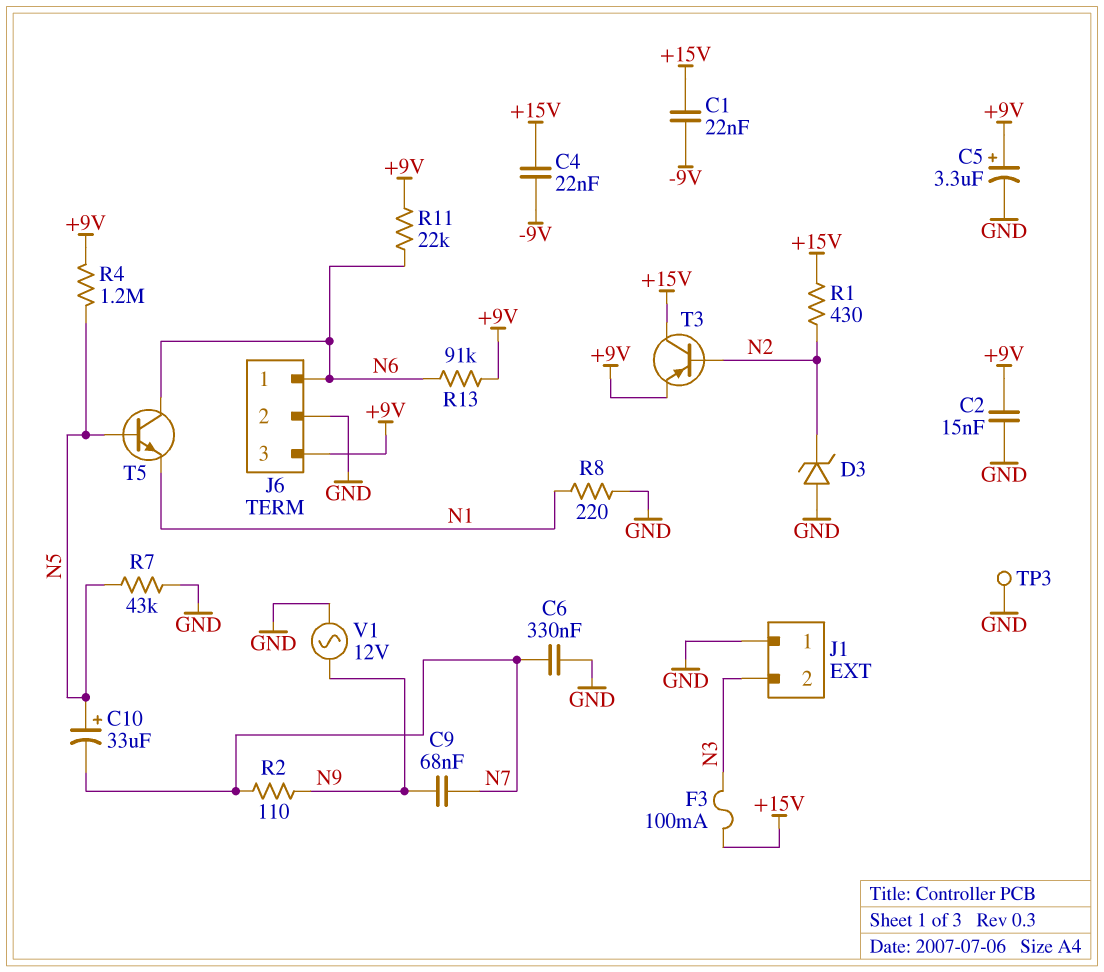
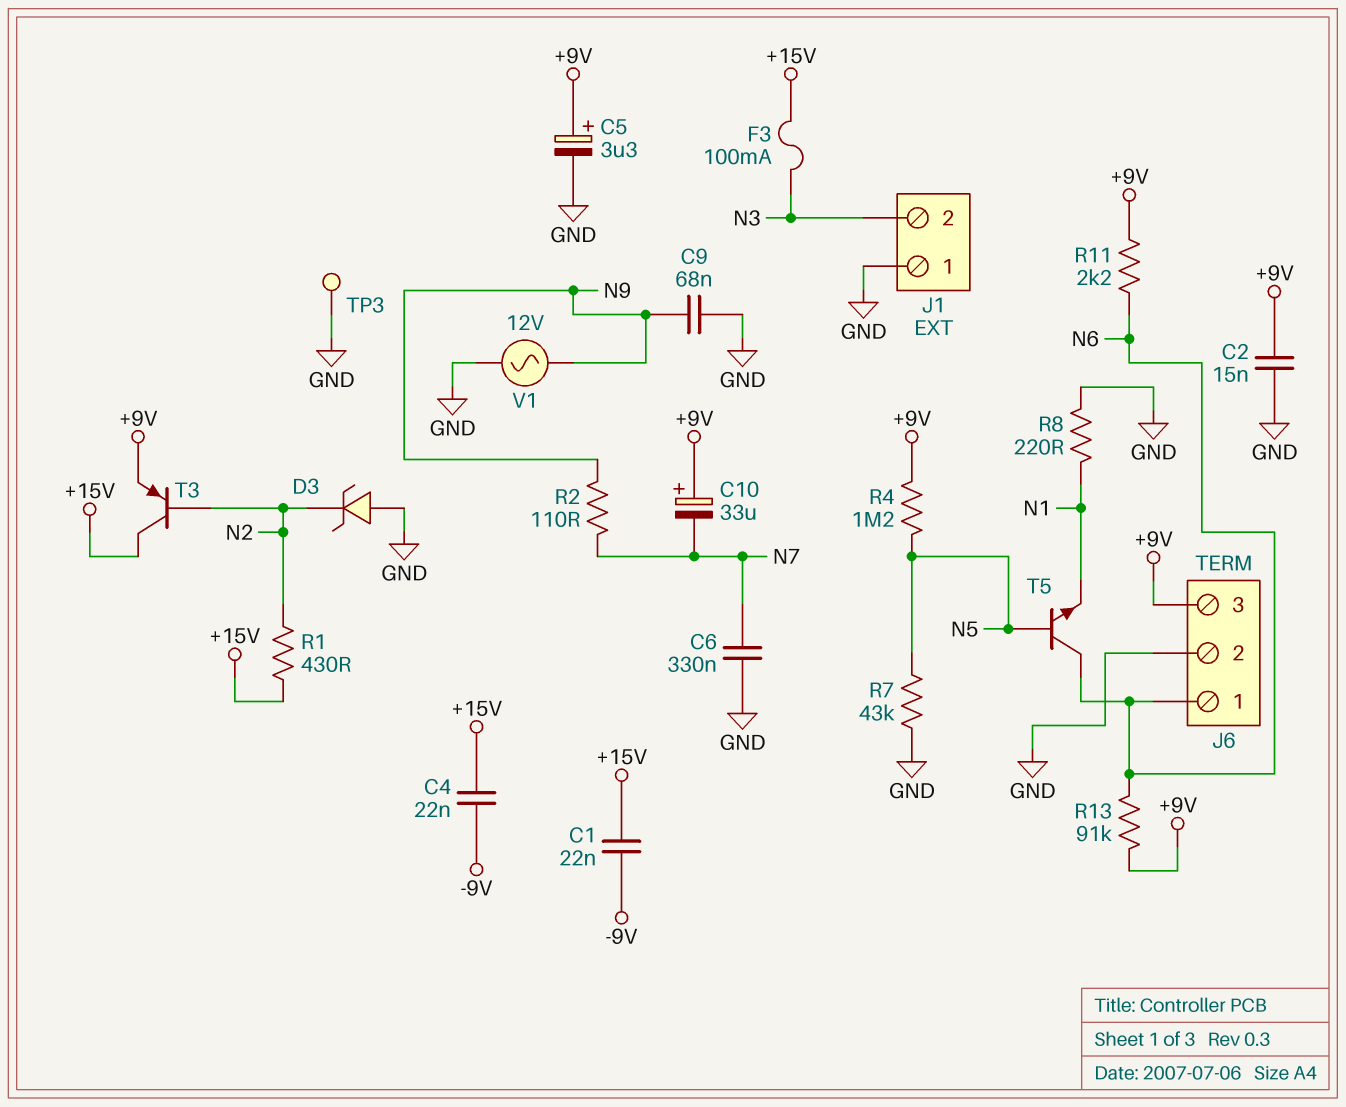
C9: 68nF (N7, N9) -> 68nF (GND, N9)
C10: 33uF (plus N5, minus N7) -> 33uF (plus +9V, minus N7)
R11: 22k (+9V, N6) -> 2.2k (+9V, N6)

